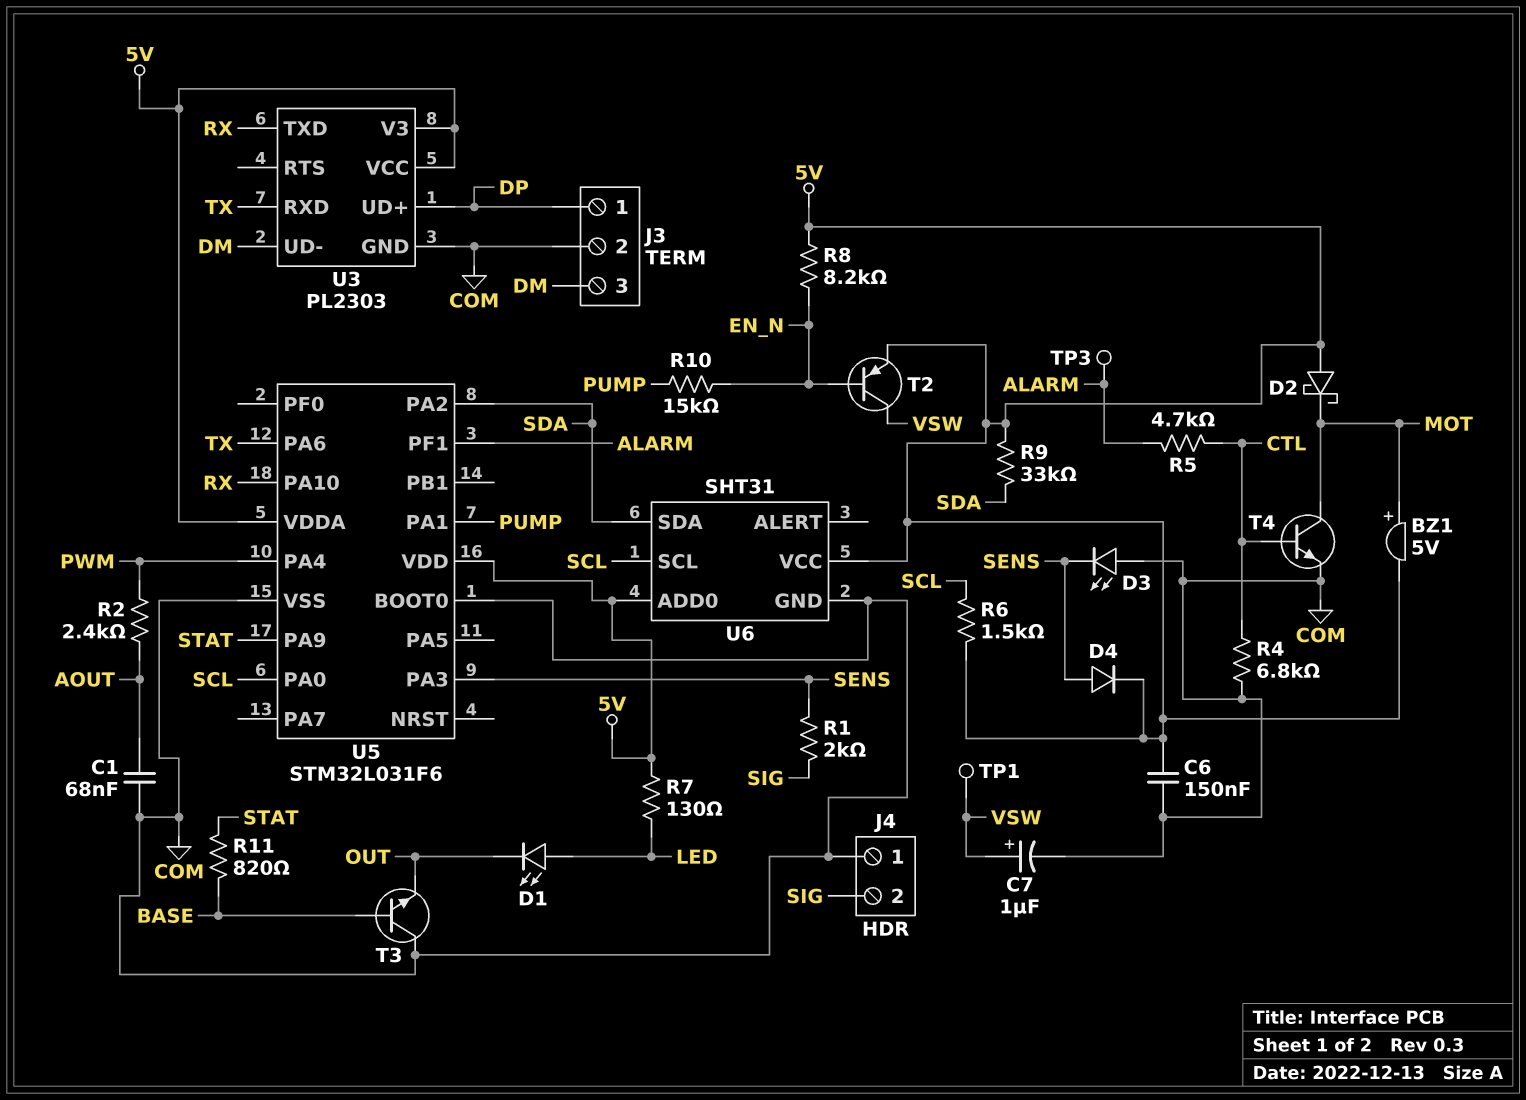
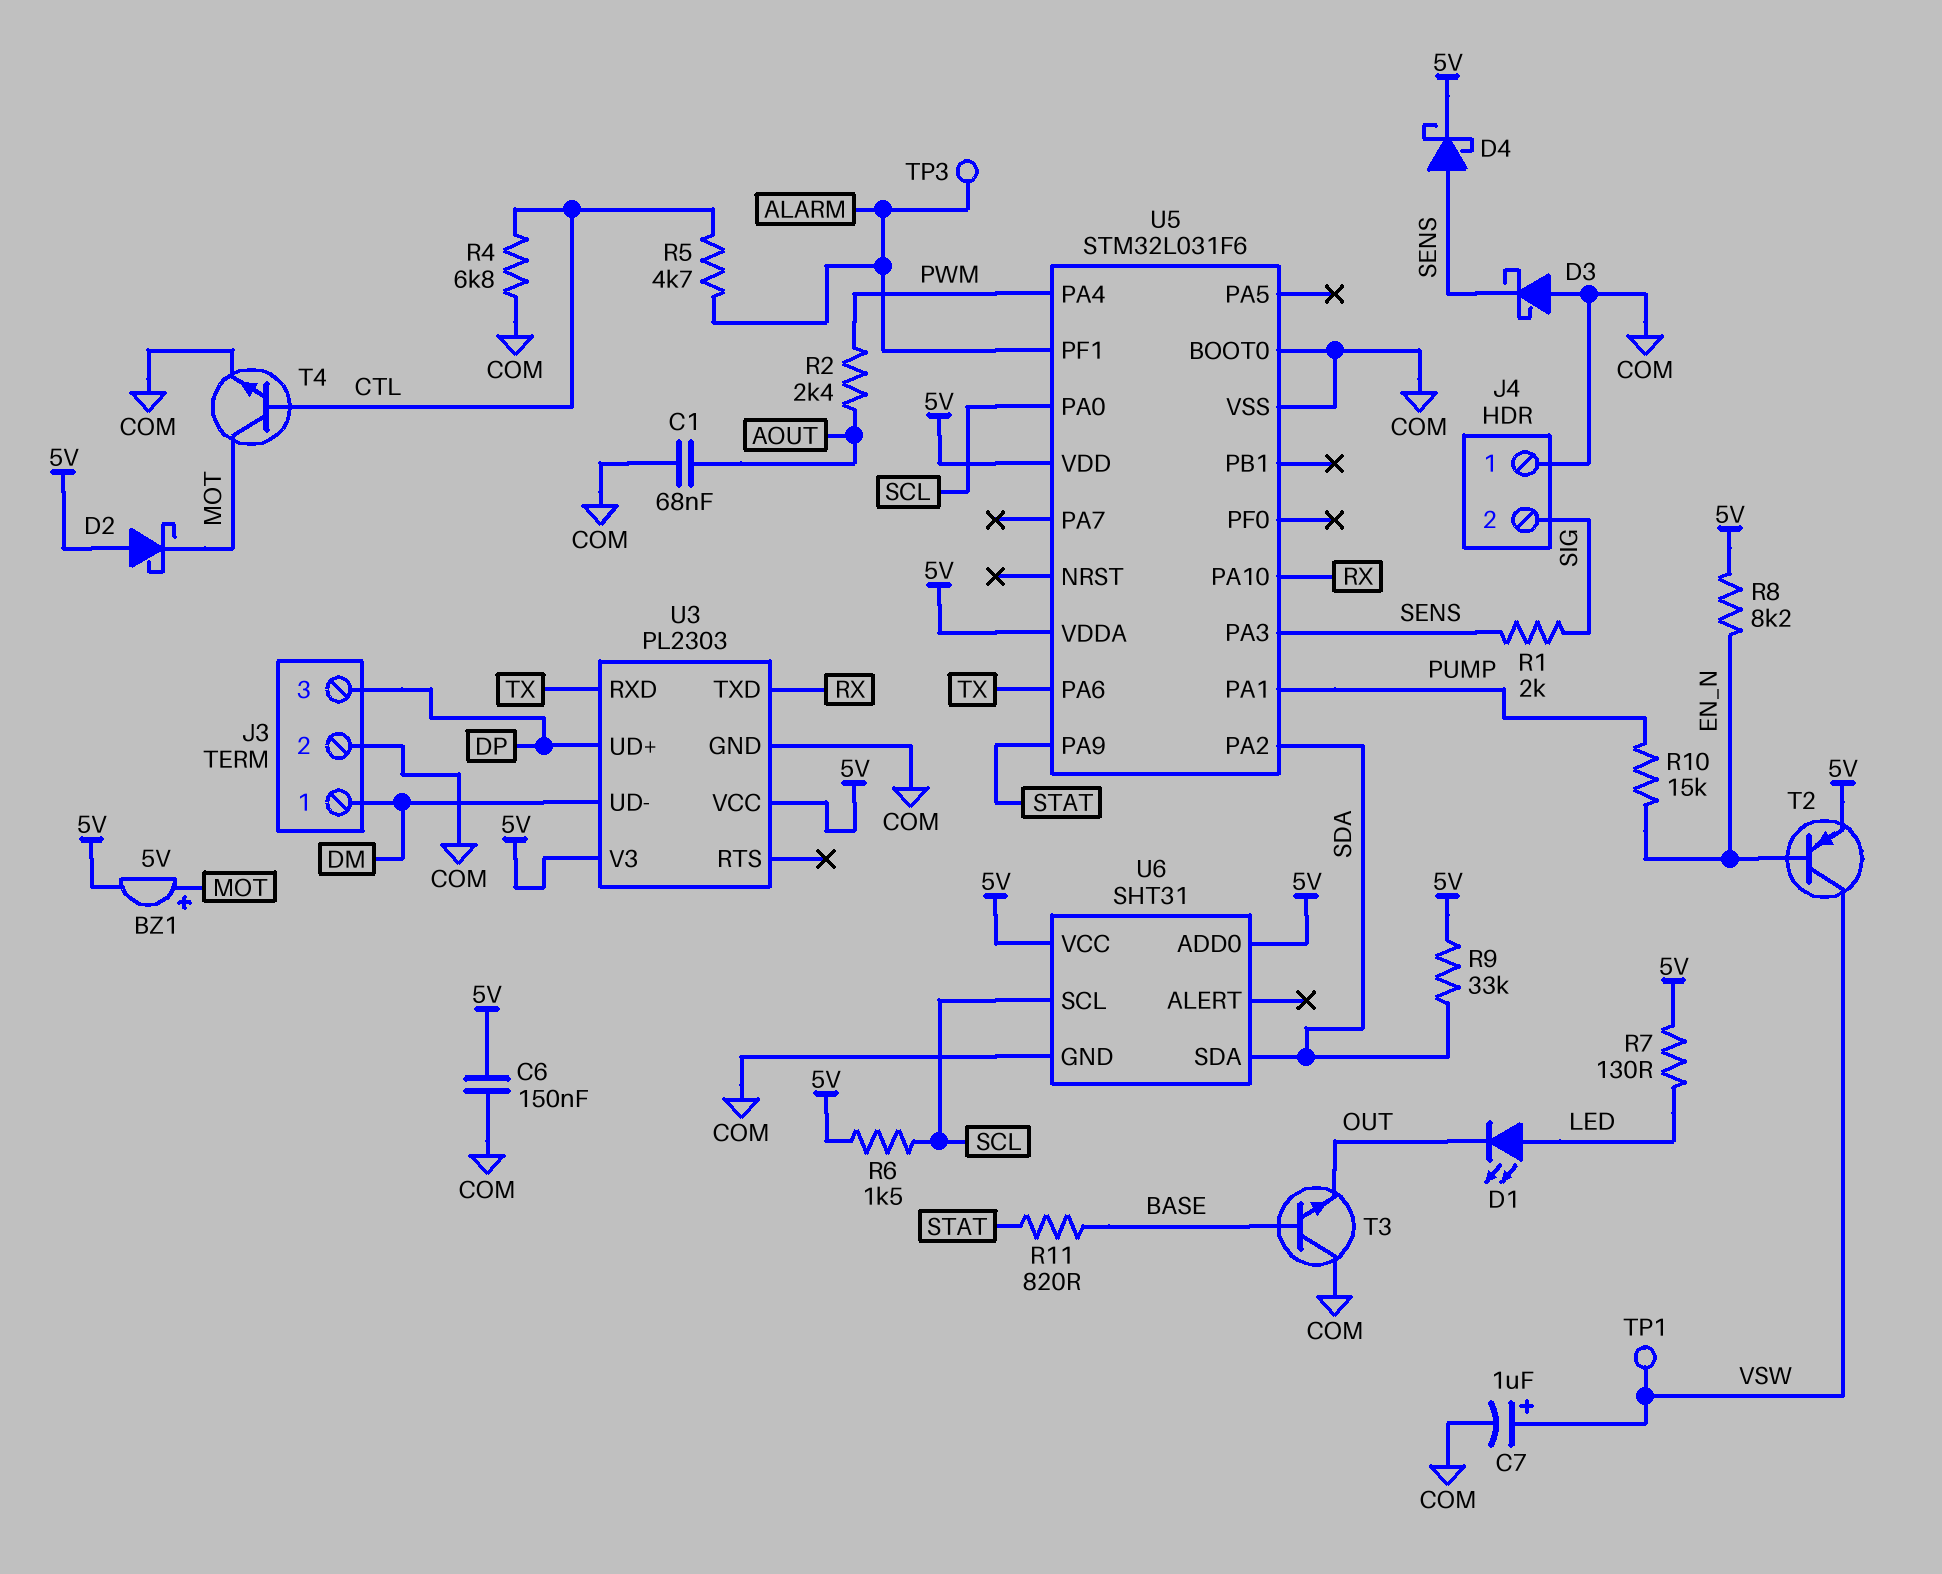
D3: LED (A COM, K SENS) -> schottky (A COM, K SENS)
D4: diode (A SENS, K 5V) -> schottky (A SENS, K 5V)
J3 pin 1: DP -> DM
J3 pin 3: DM -> DP

